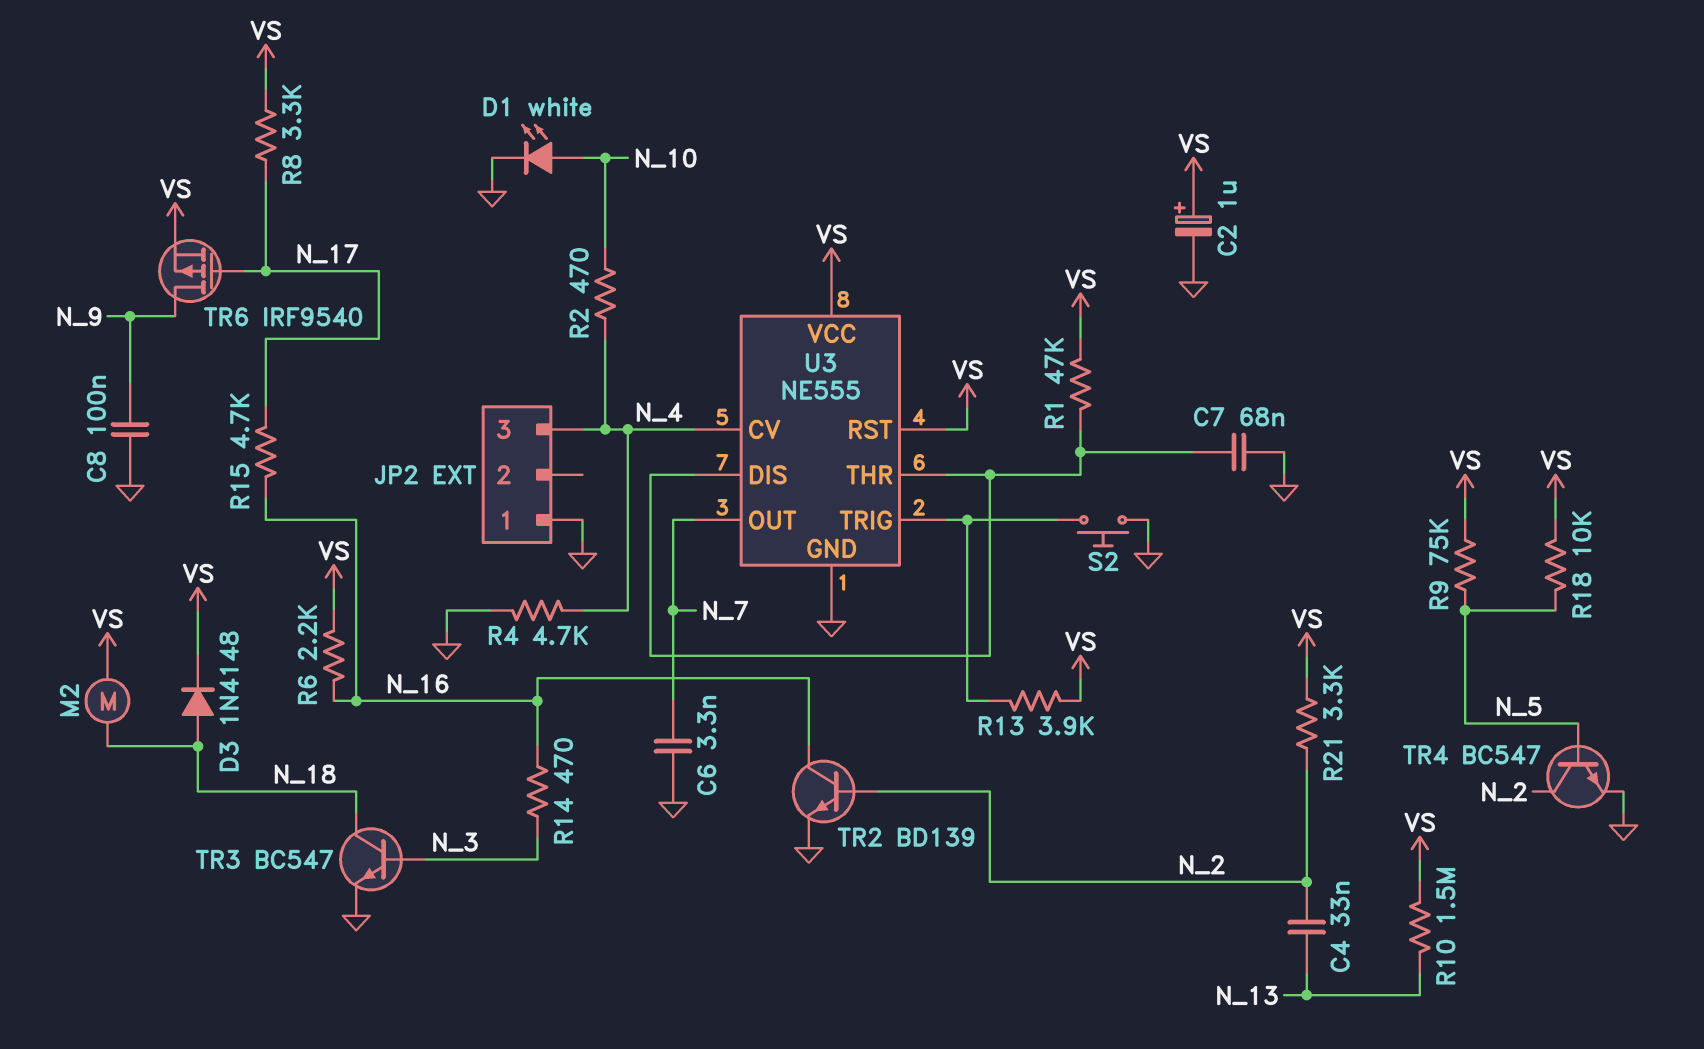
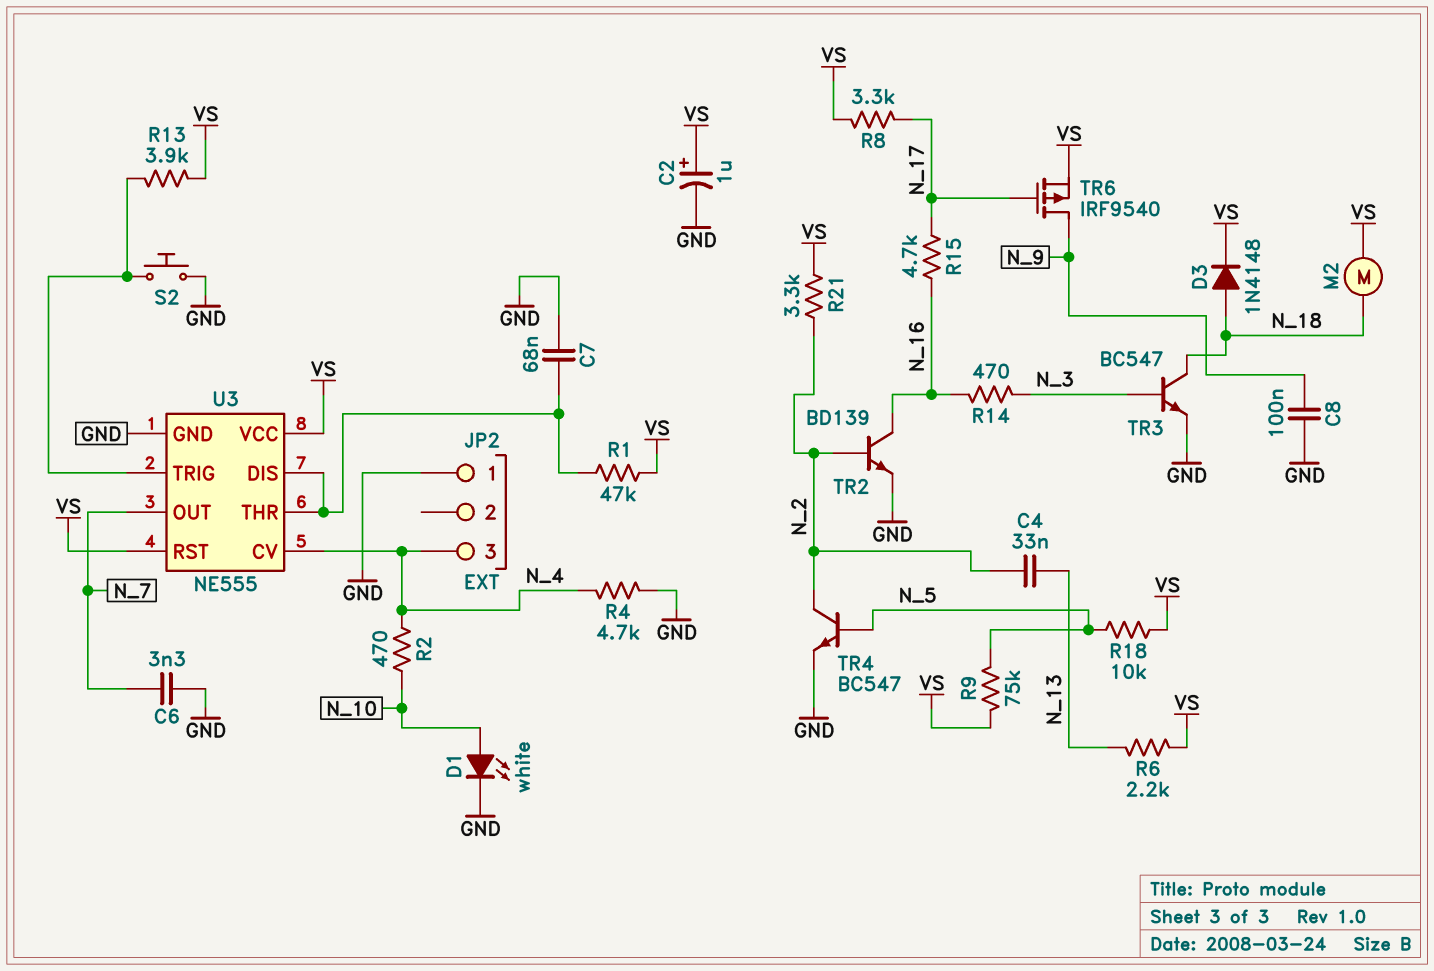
R6: 2.2k (N_16, VS) -> 2.2k (N_13, VS)
R10: 1.5M (N_13, VS) -> none

